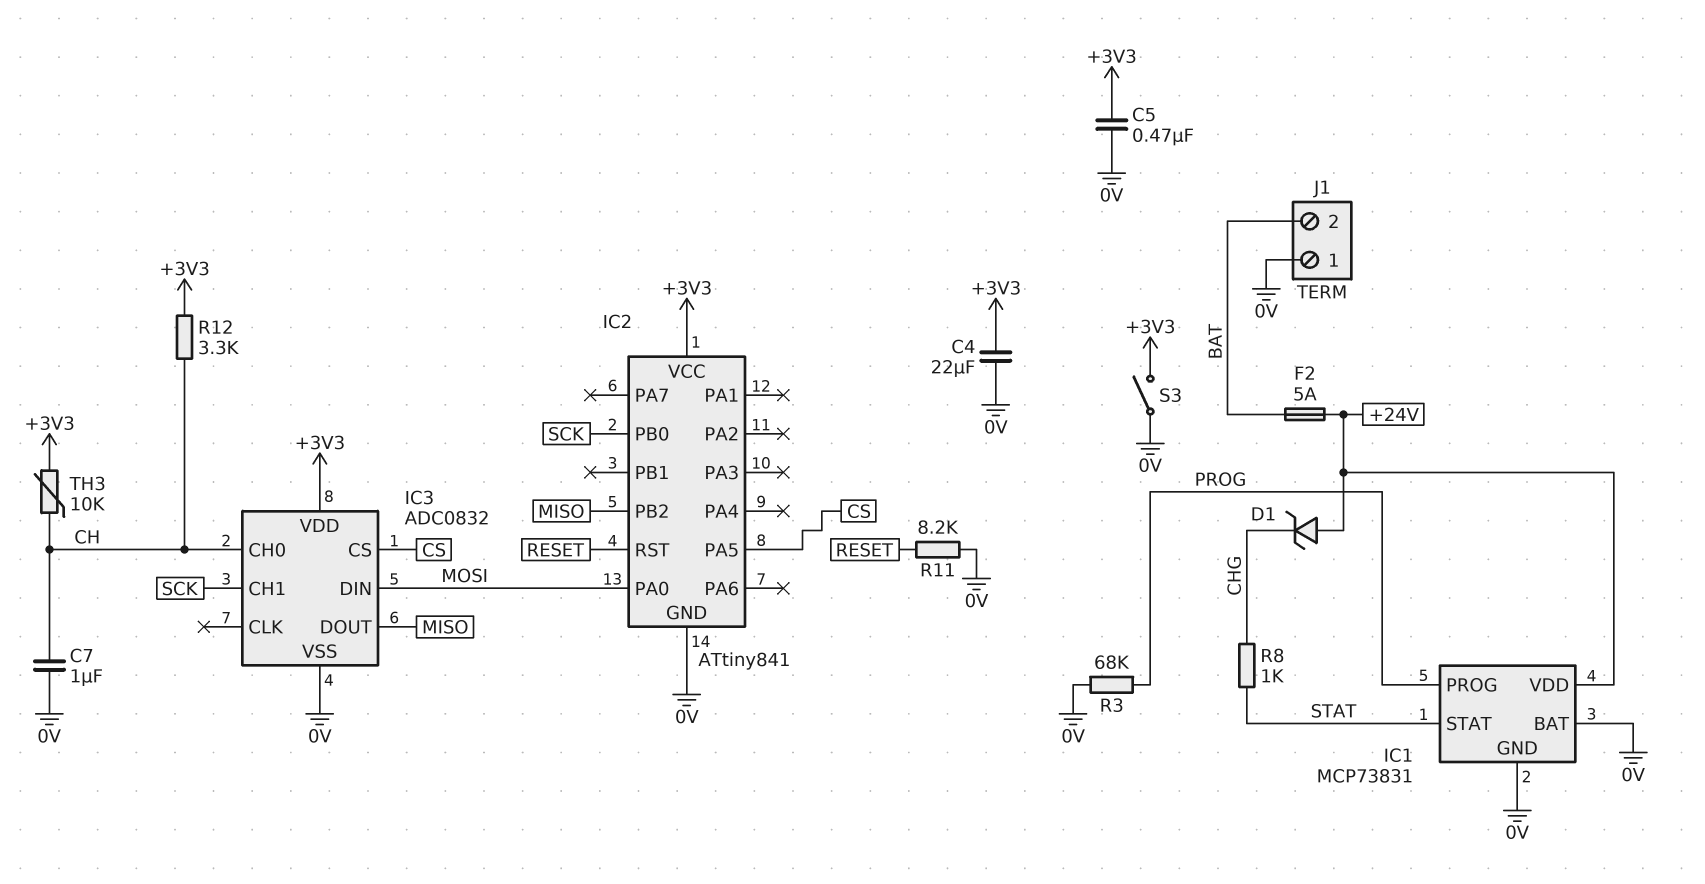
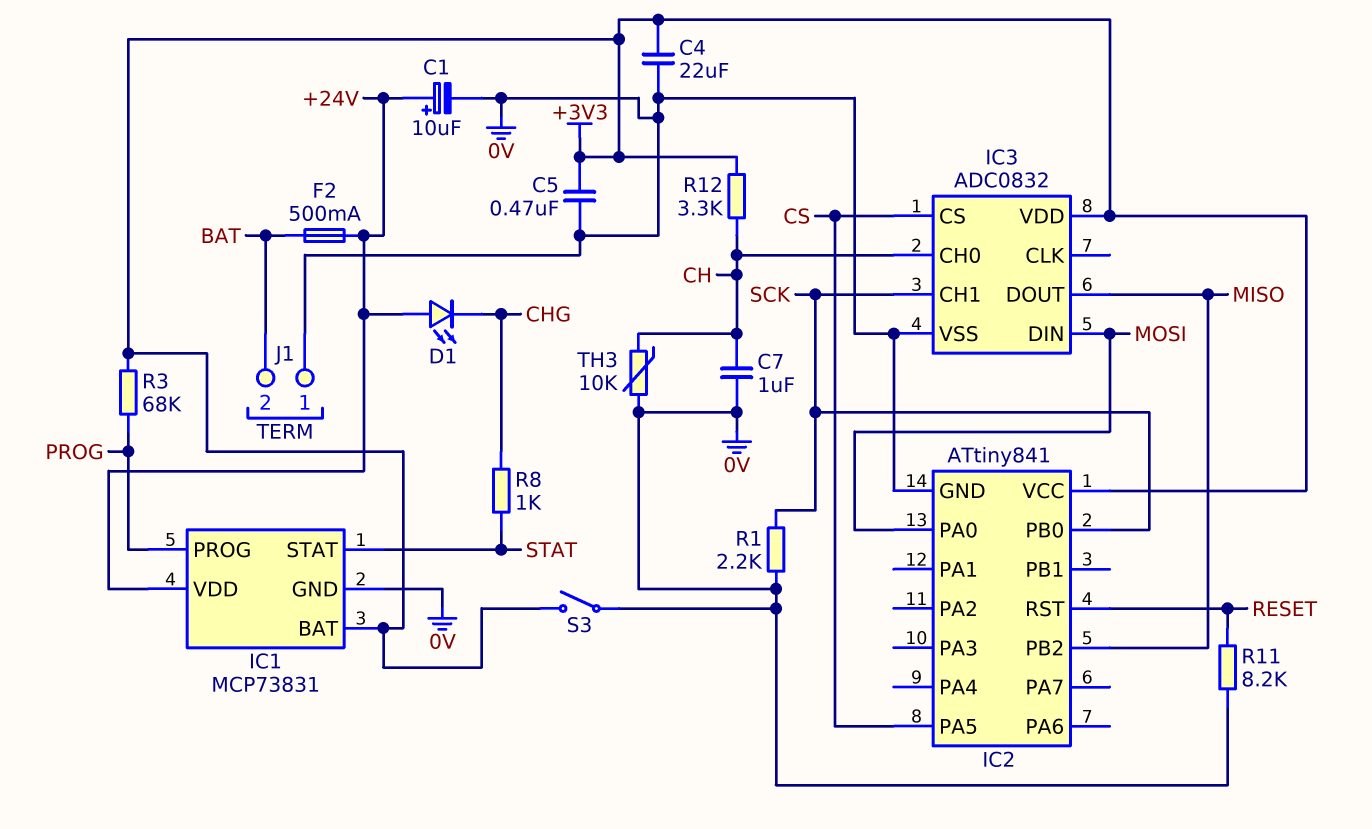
C1: none -> 10uF (plus +24V, minus 0V)
D1: zener (A +24V, K CHG) -> LED (A +24V, K CHG)
F2: 5A (+24V, BAT) -> 500mA (+24V, BAT)
IC1 pin BAT: 0V -> +3V3
R1: none -> 2.2k (0V, SCK)
R3: 68k (0V, PROG) -> 68k (+3V3, PROG)
TH3: 10k (+3V3, CH) -> 10k (0V, CH)

